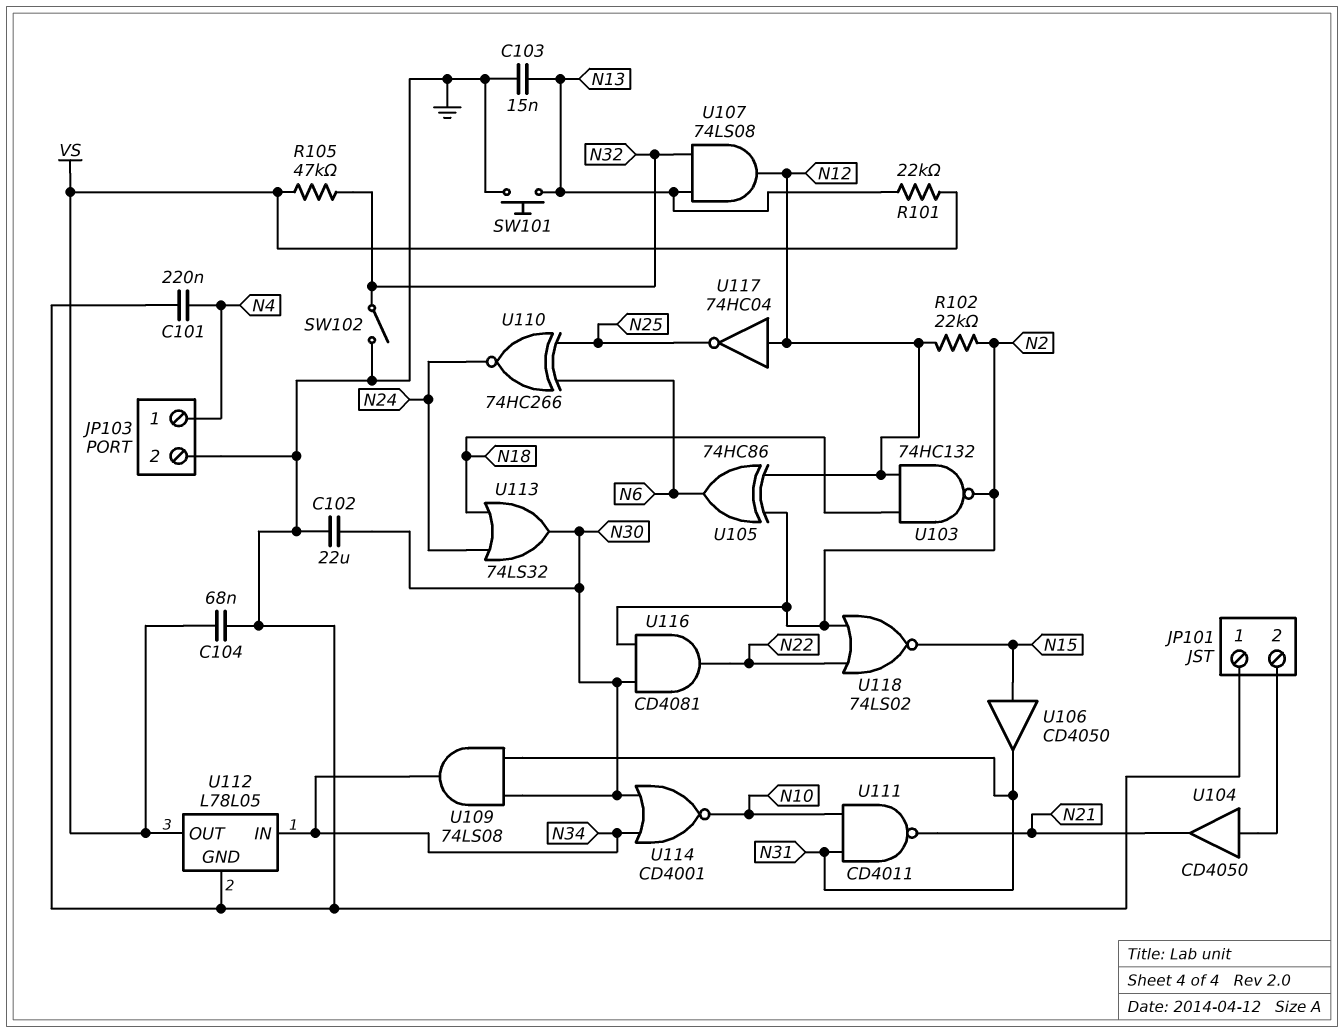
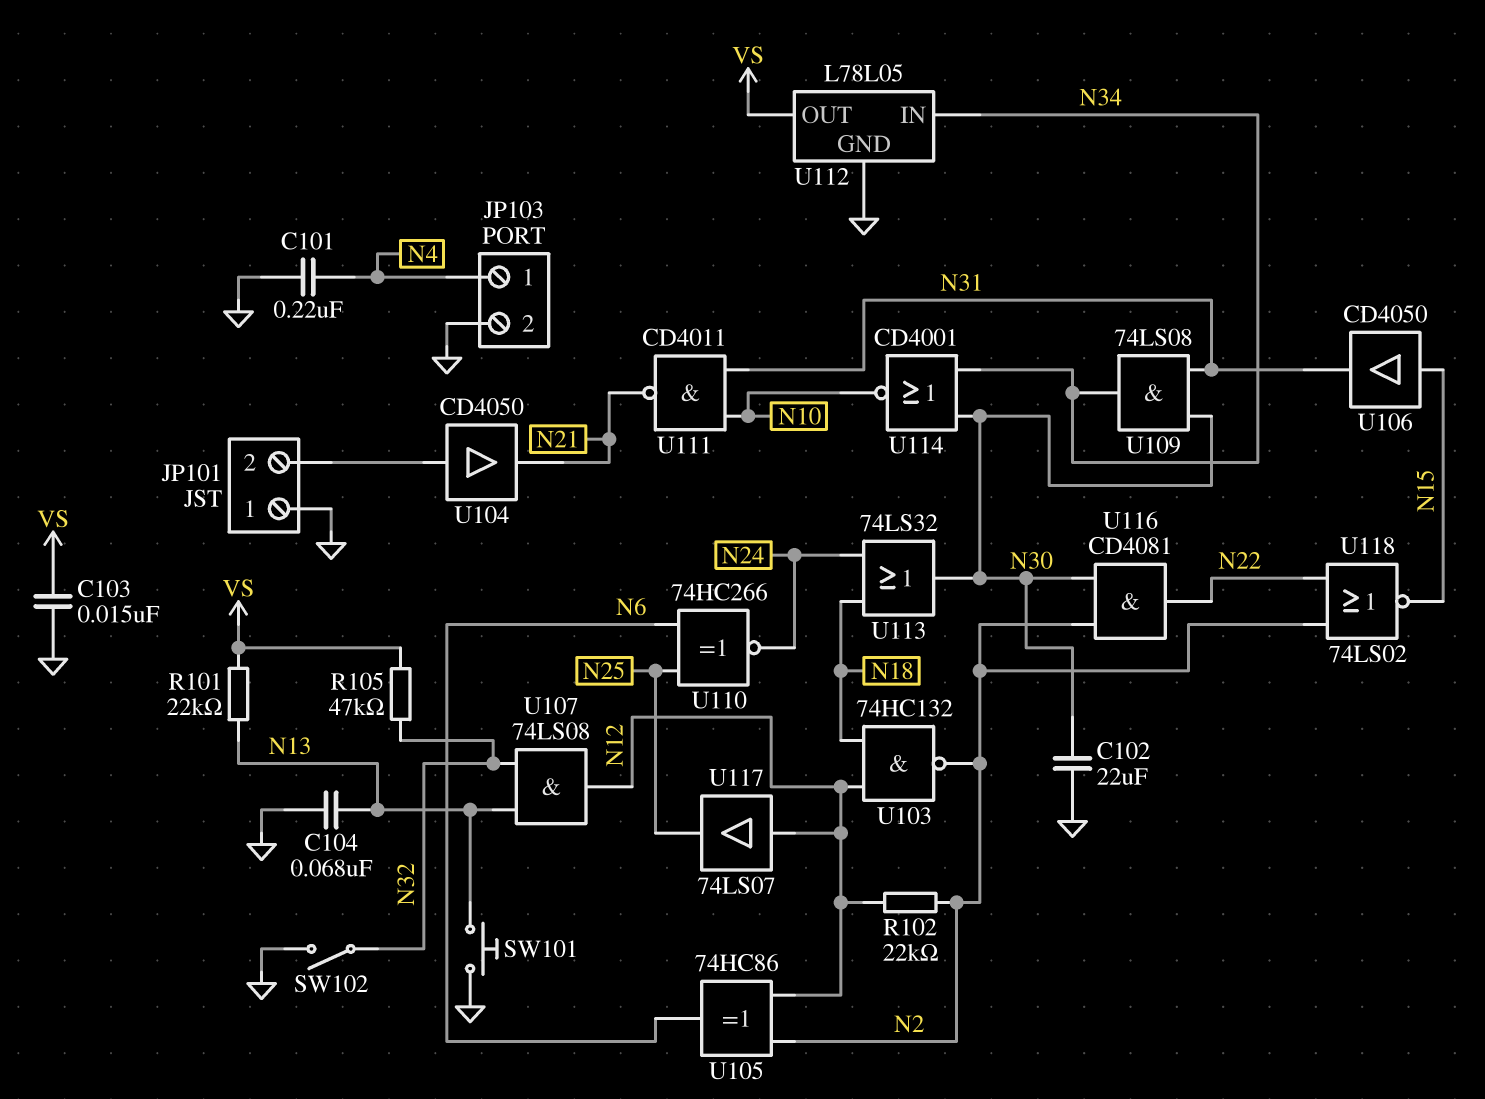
C103: 15nF (GND, N13) -> 15nF (GND, VS)
C104: 68nF (GND, VS) -> 68nF (GND, N13)
U117: NOT 74HC04 (in N12, out N25) -> buffer 74LS07 (in N12, out N25)

